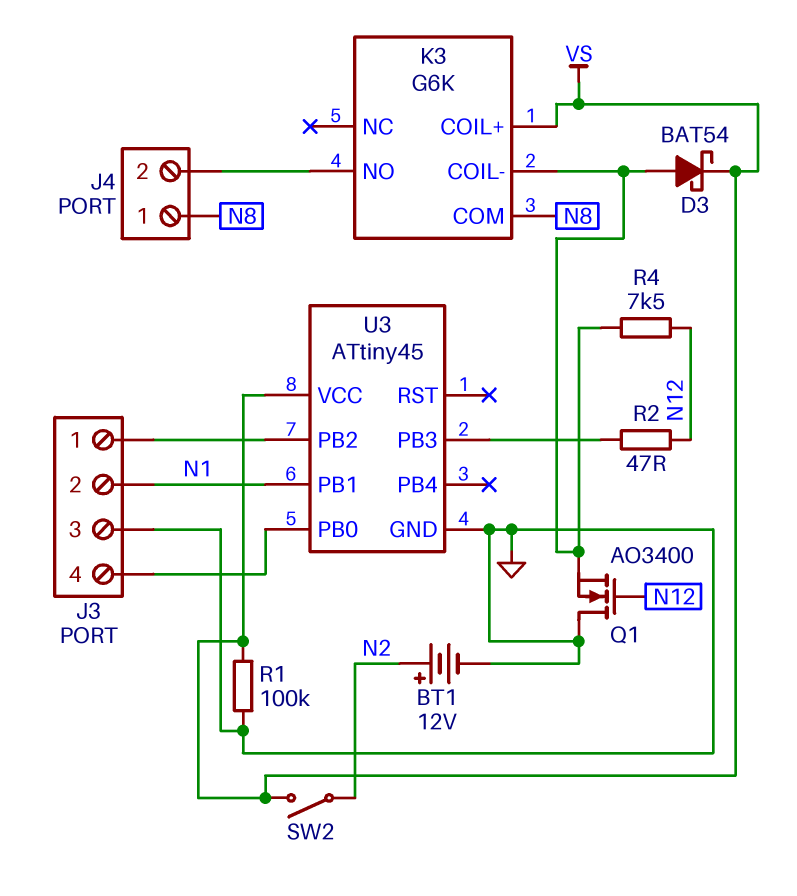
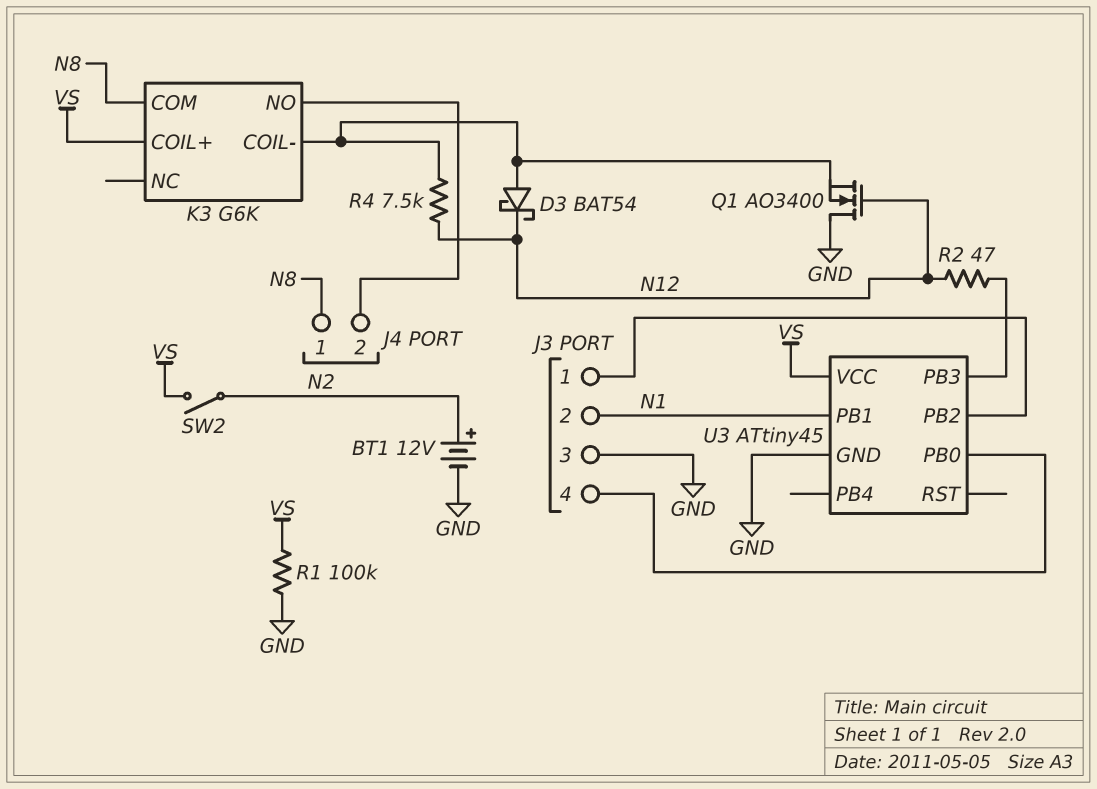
D3: schottky BAT54 (A K3/COIL-, K VS) -> schottky BAT54 (A K3/COIL-, K N12)

